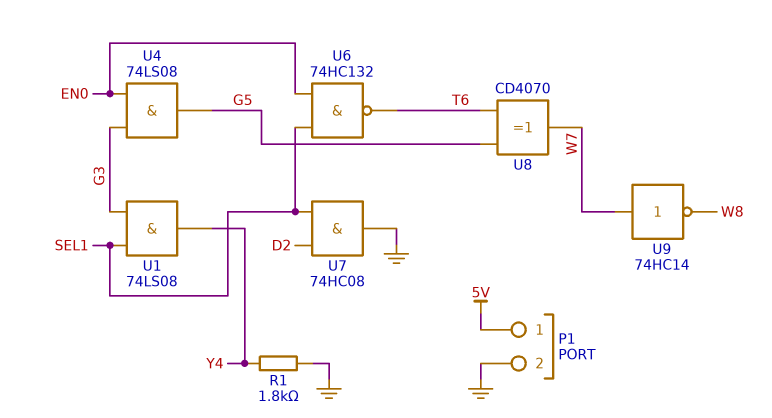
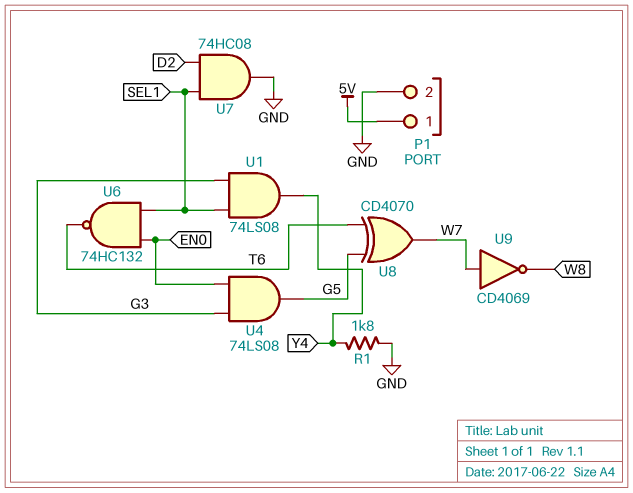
U9: NOT 74HC14 (in W7, out W8) -> NOT CD4069 (in W7, out W8)

